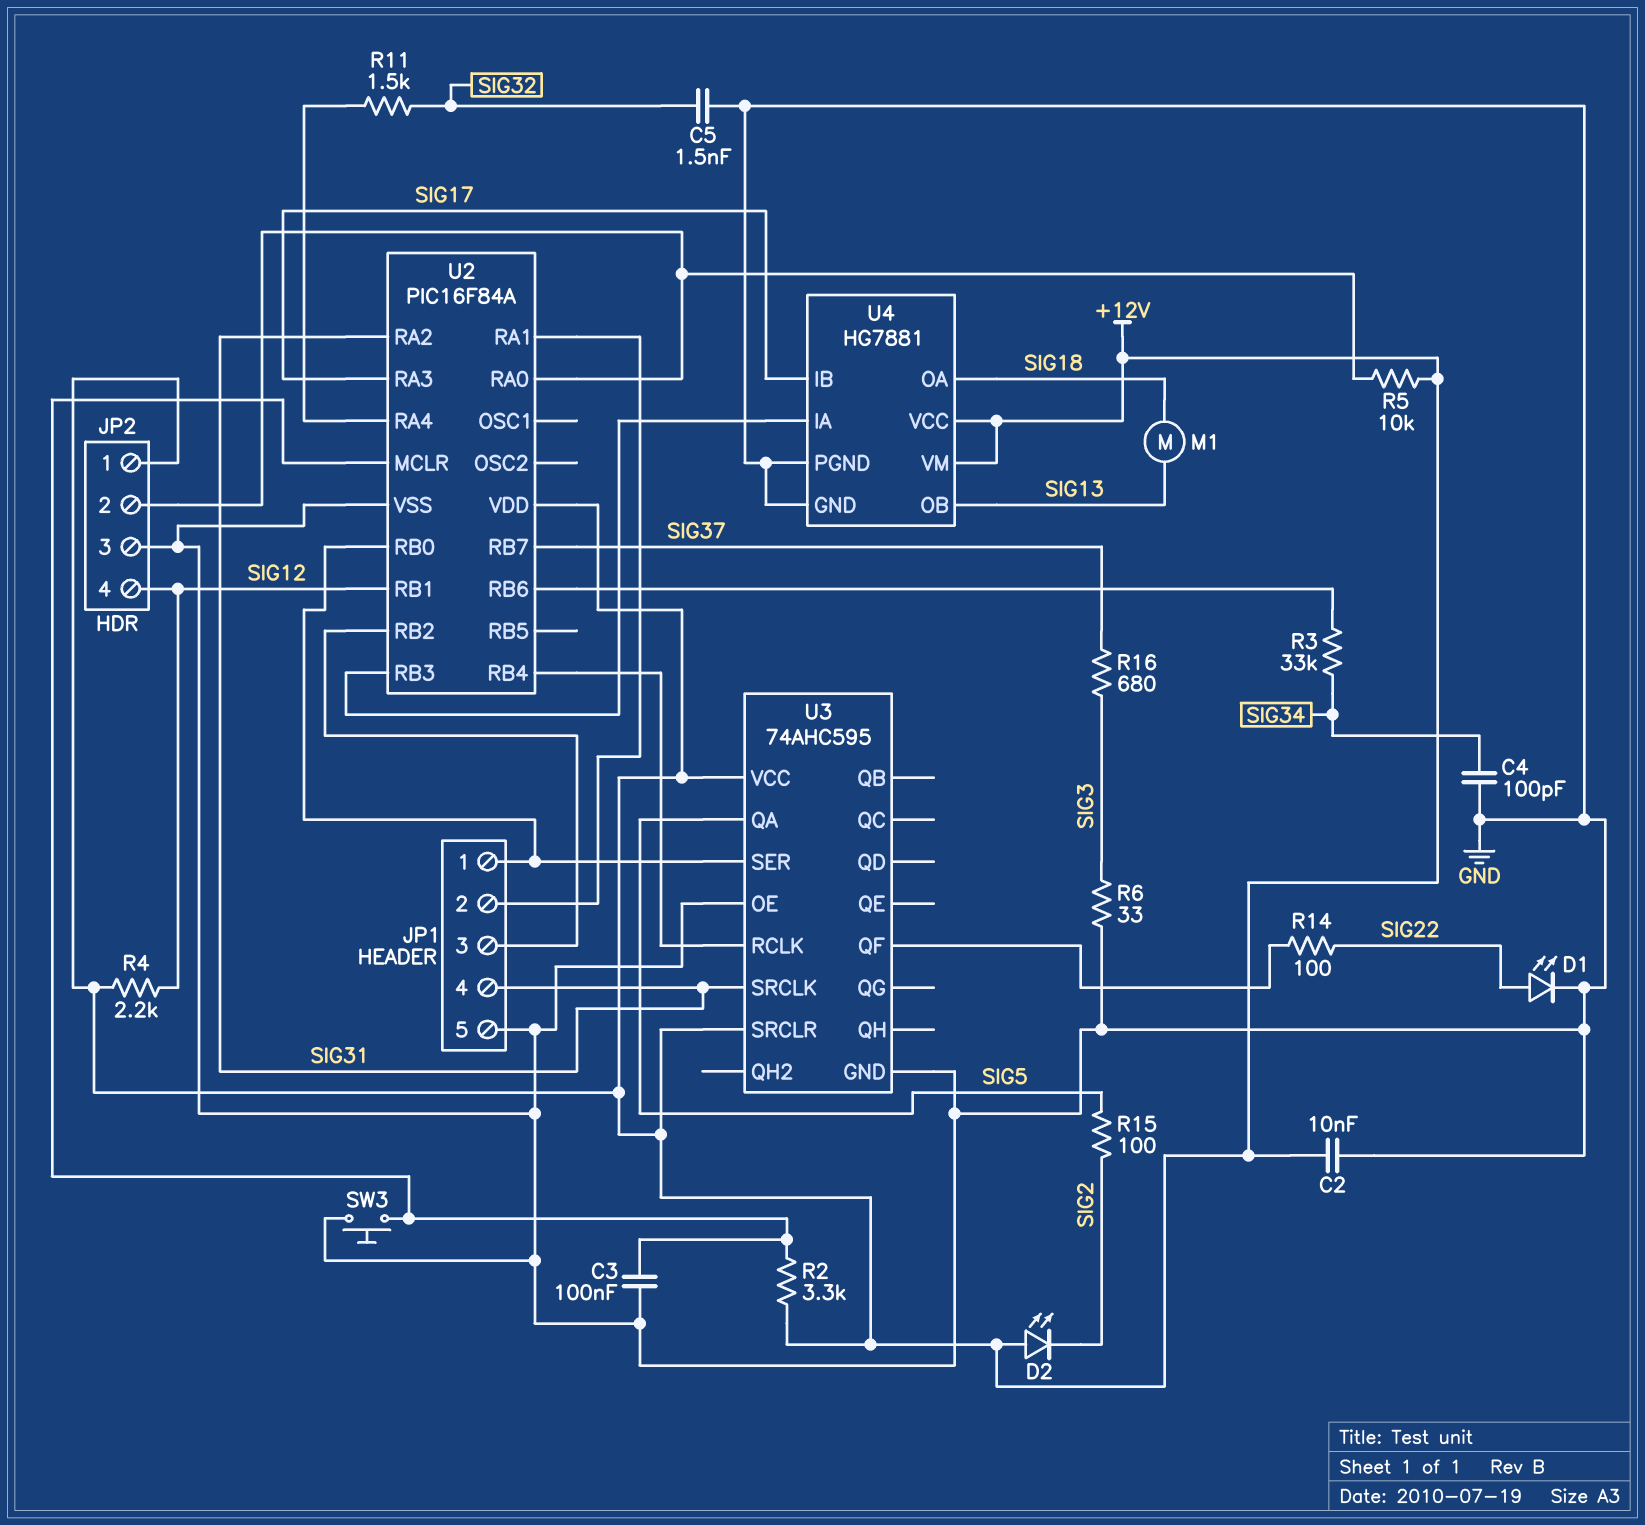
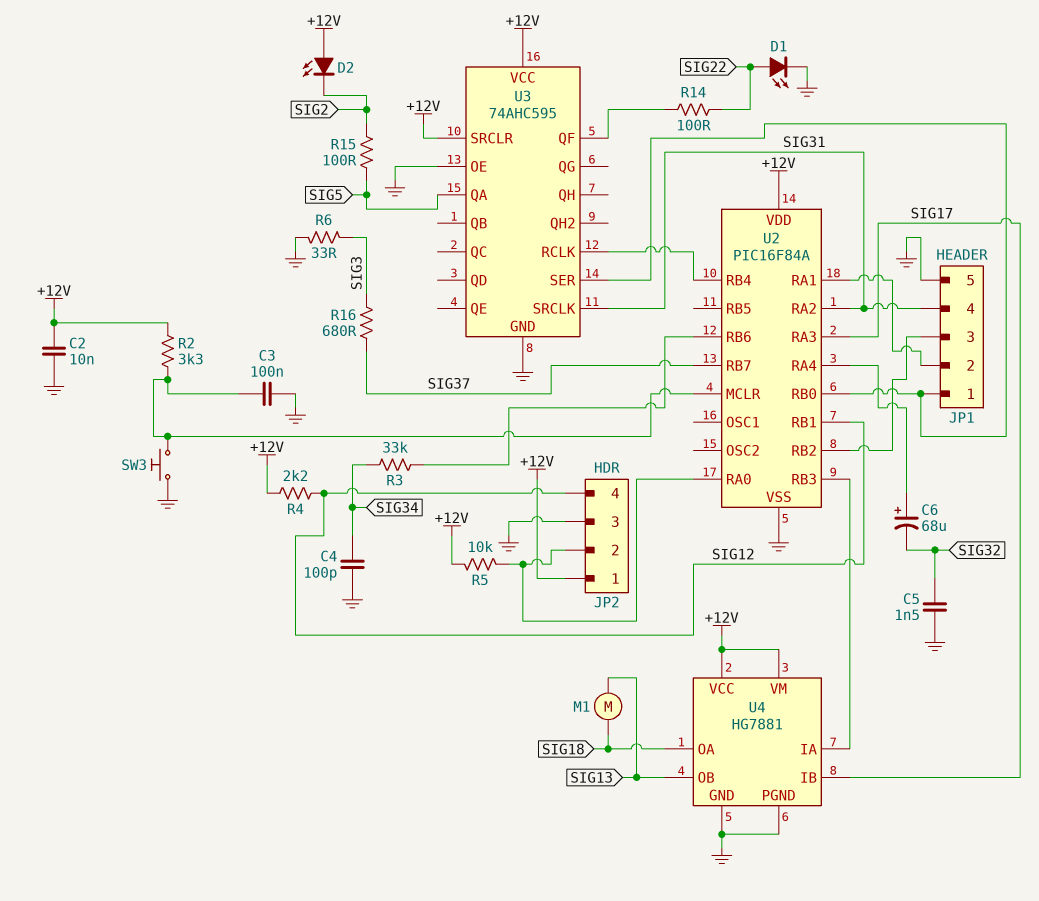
C6: none -> 68uF (plus U2/RA4, minus SIG32)
R11: 1.5k (SIG32, U2/RA4) -> none

